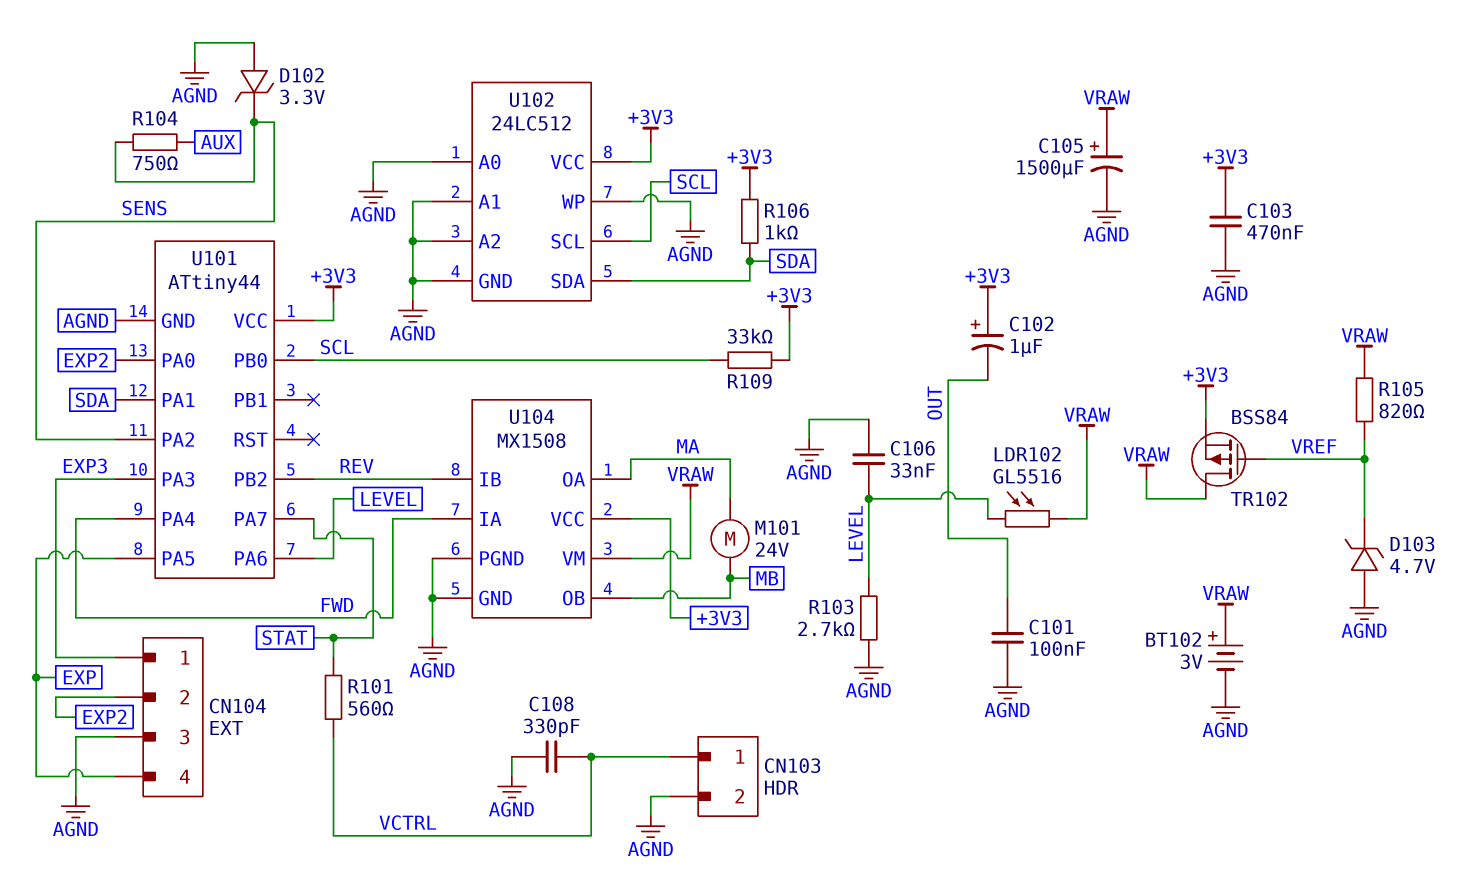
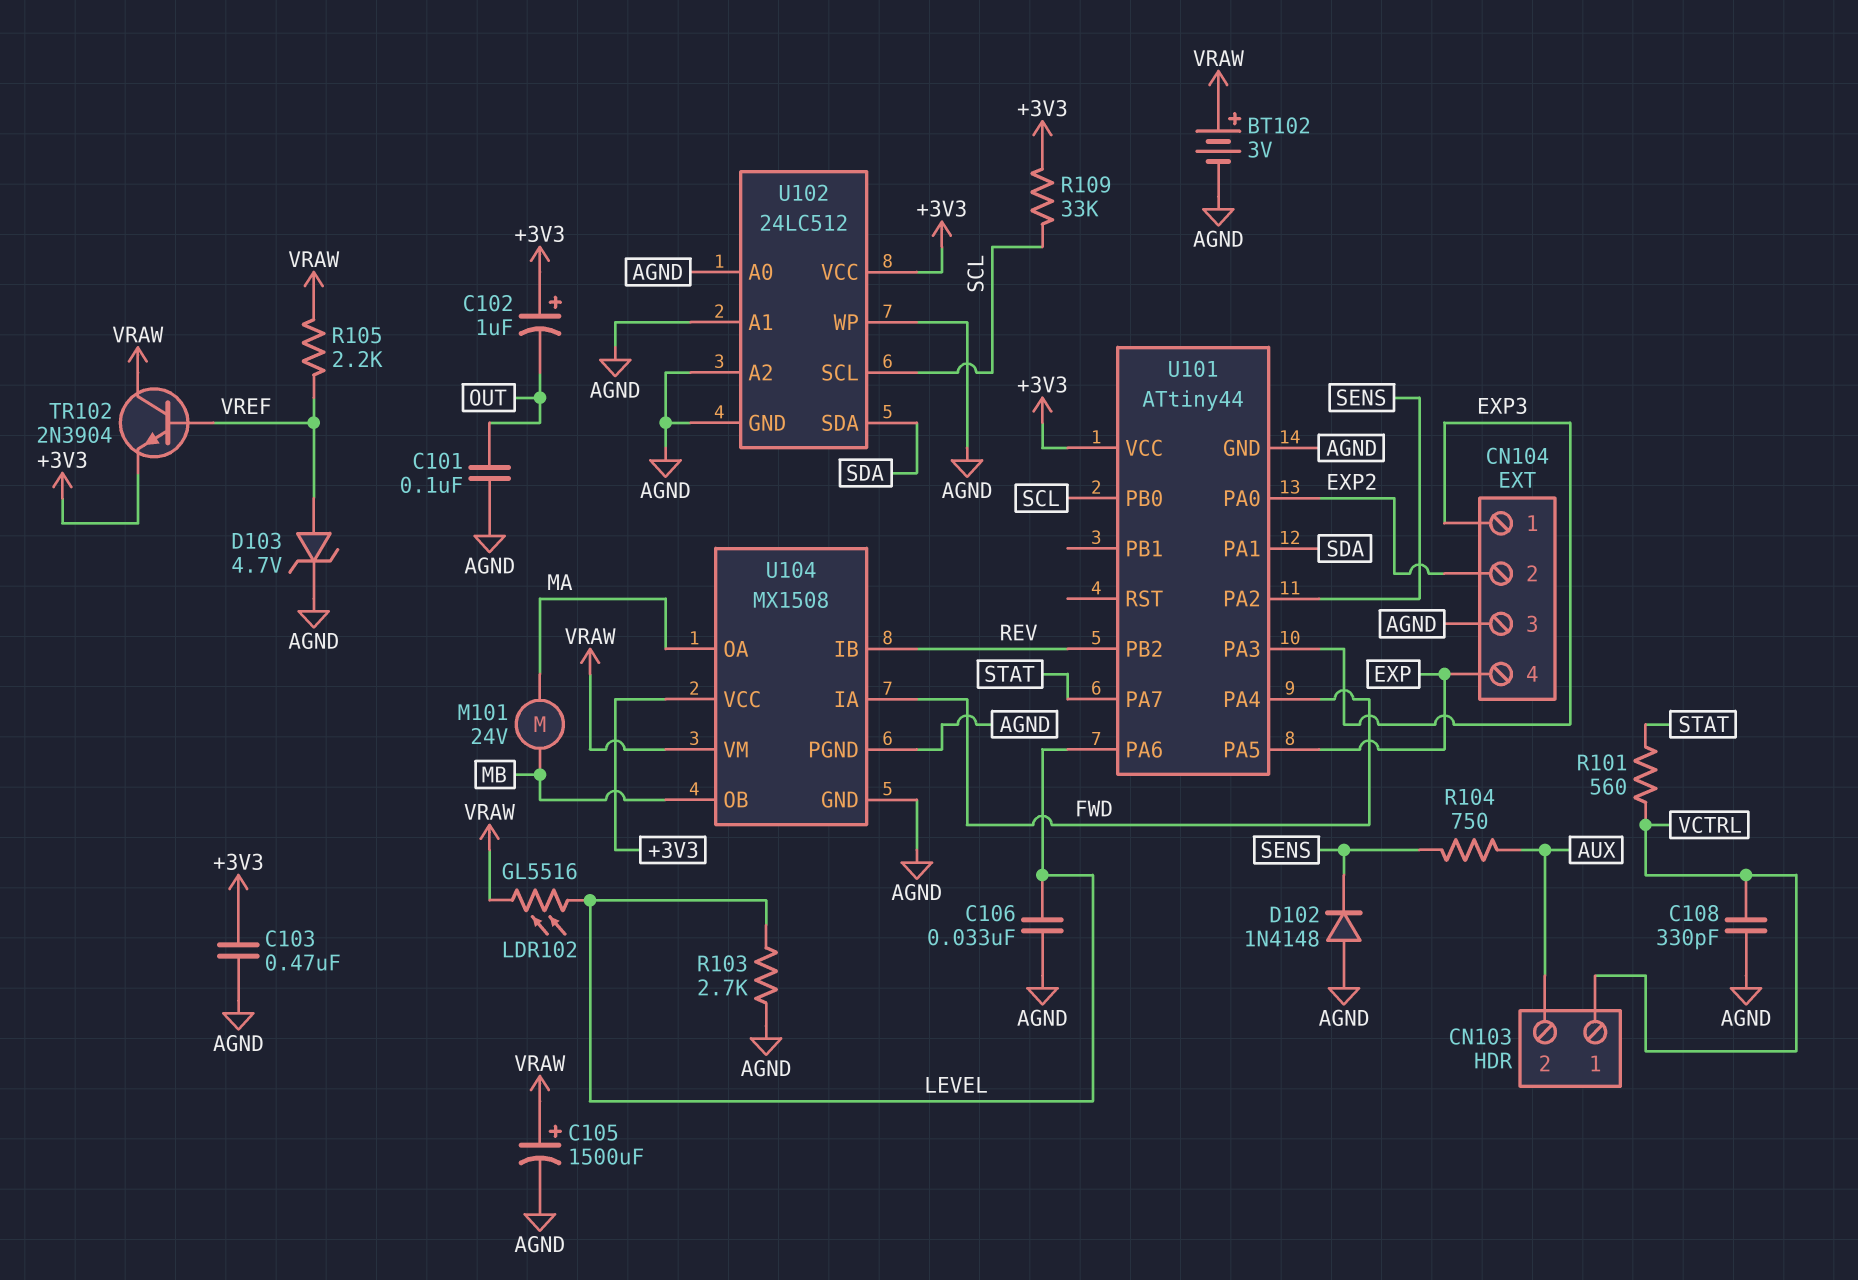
CN103 pin 2: AGND -> AUX
D102: zener 3.3V (A AGND, K SENS) -> diode 1N4148 (A AGND, K SENS)
D103: zener 4.7V (A AGND, K VREF) -> zener 4.7V (A VREF, K AGND)
R105: 820 (VRAW, VREF) -> 2.2k (VRAW, VREF)
R106: 1k (+3V3, SDA) -> none
TR102: PMOS BSS84 (G VREF, D VRAW, S +3V3) -> NPN 2N3904 (B VREF, C VRAW, E +3V3)

